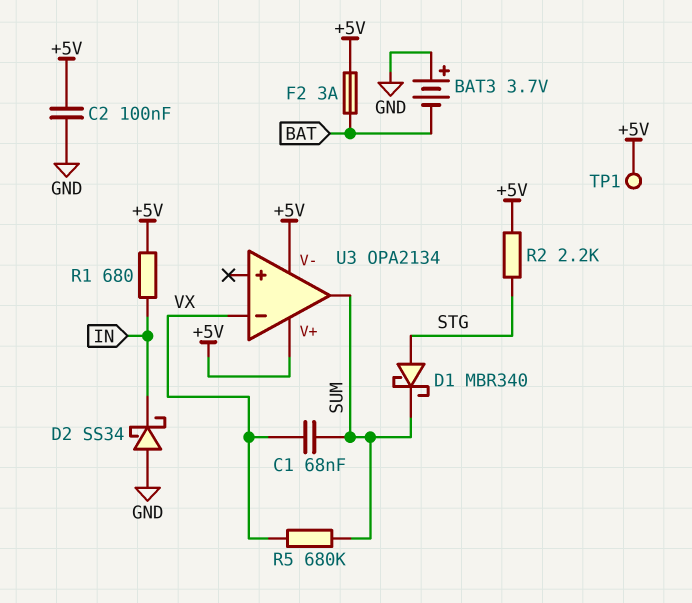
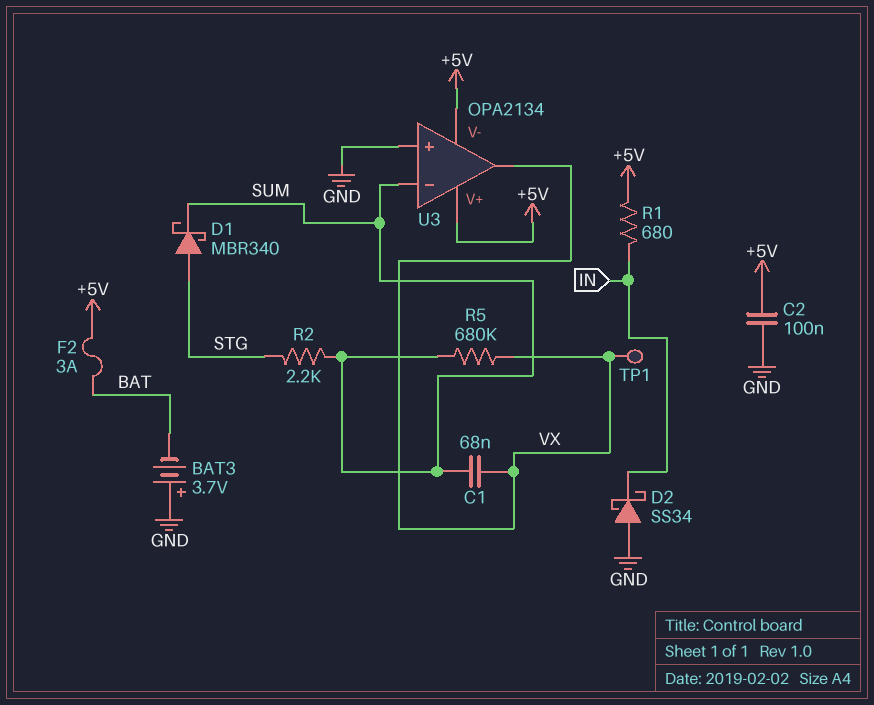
R2: 2.2k (+5V, STG) -> 2.2k (STG, SUM)
TP1: test point (+5V) -> test point (VX)
U3 pin in+: none -> GND
U3 pin in-: VX -> SUM
U3 pin out: SUM -> VX

